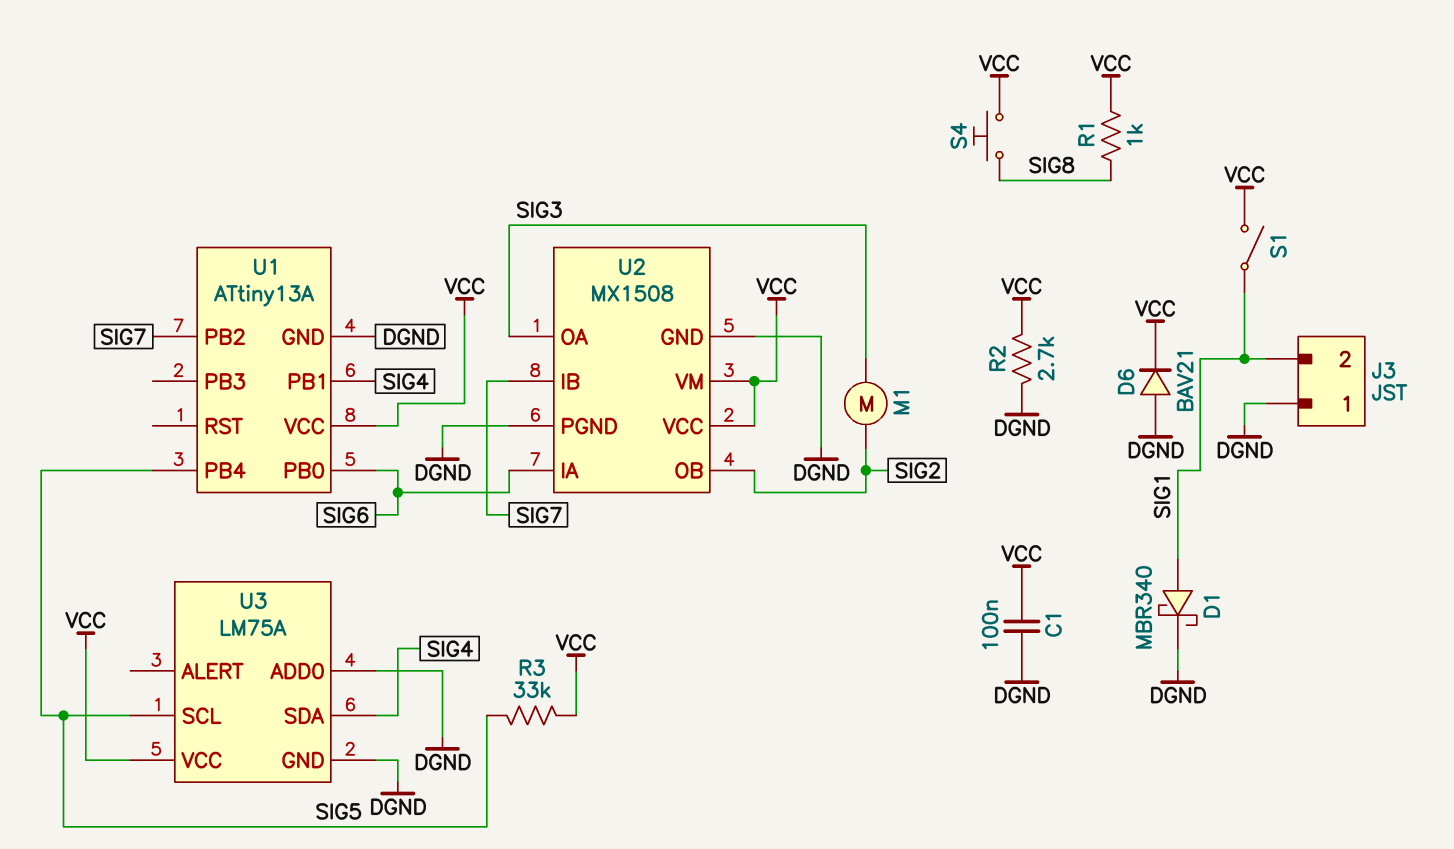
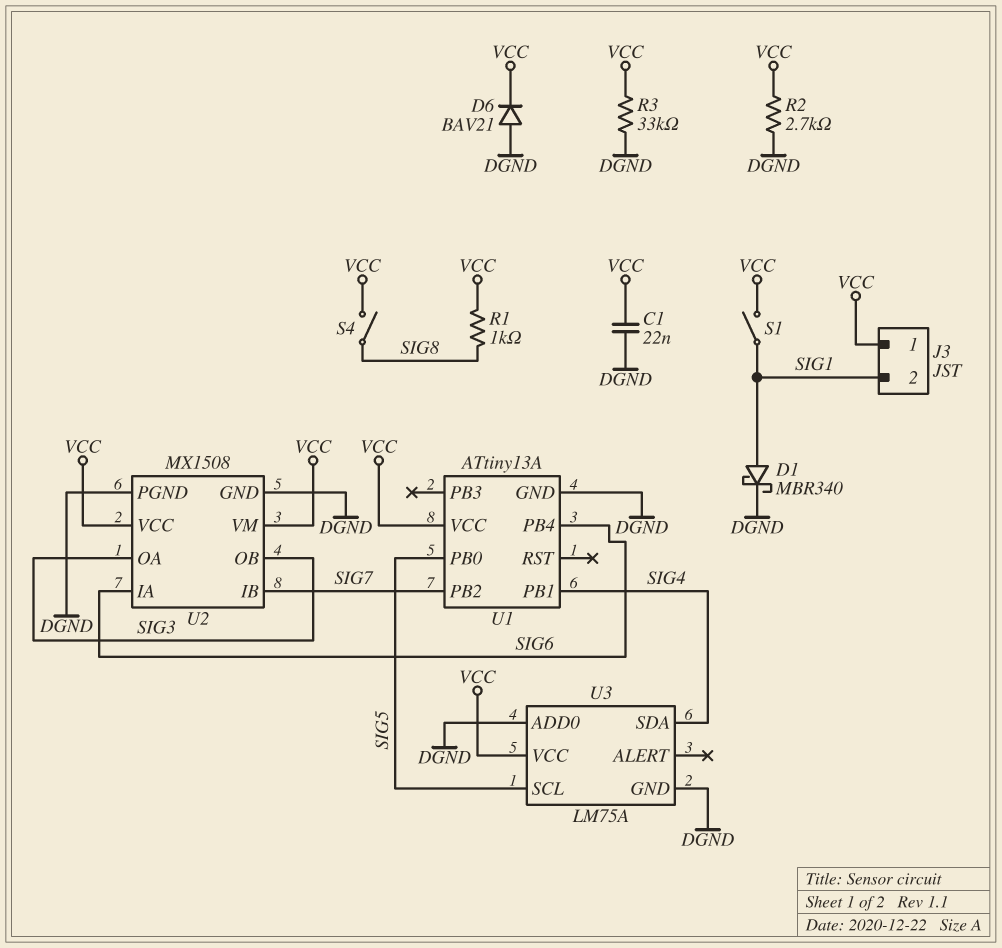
C1: 100nF (DGND, VCC) -> 22nF (DGND, VCC)
J3 pin 1: DGND -> VCC
M1: motor (SIG2, SIG3) -> none
R3: 33k (SIG5, VCC) -> 33k (DGND, VCC)
S4: button (SIG8, VCC) -> switch (SIG8, VCC)
U1 pin PB0: SIG6 -> SIG5
U1 pin PB4: SIG5 -> SIG6
U2 pin OB: SIG2 -> SIG3

